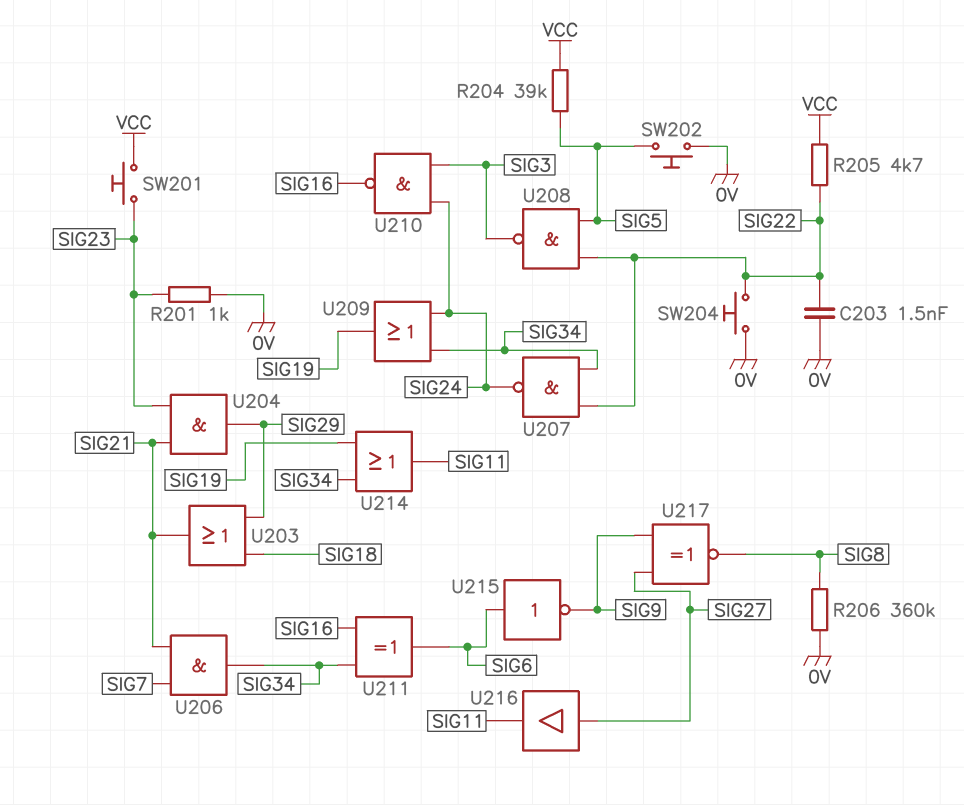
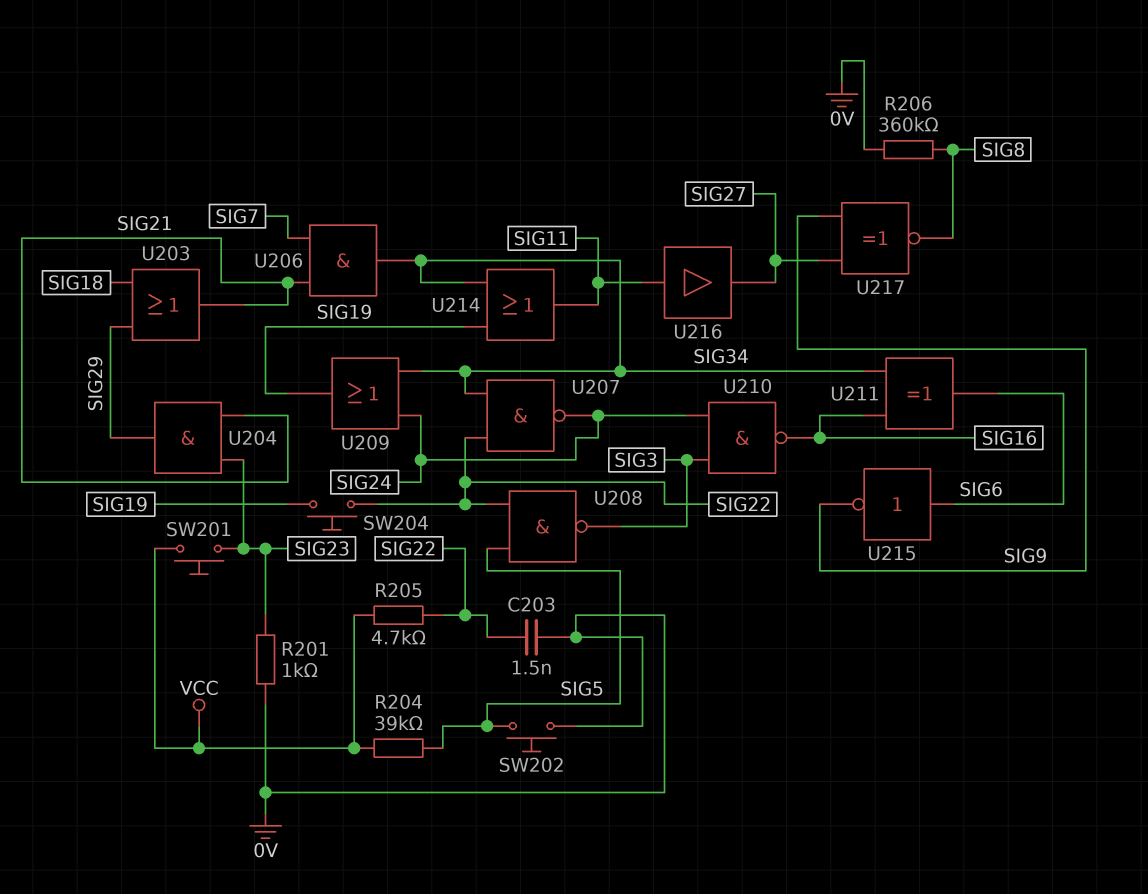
SW204: button (0V, SIG22) -> button (SIG19, SIG22)
U216: buffer (in SIG27, out SIG11) -> buffer (in SIG11, out SIG27)

